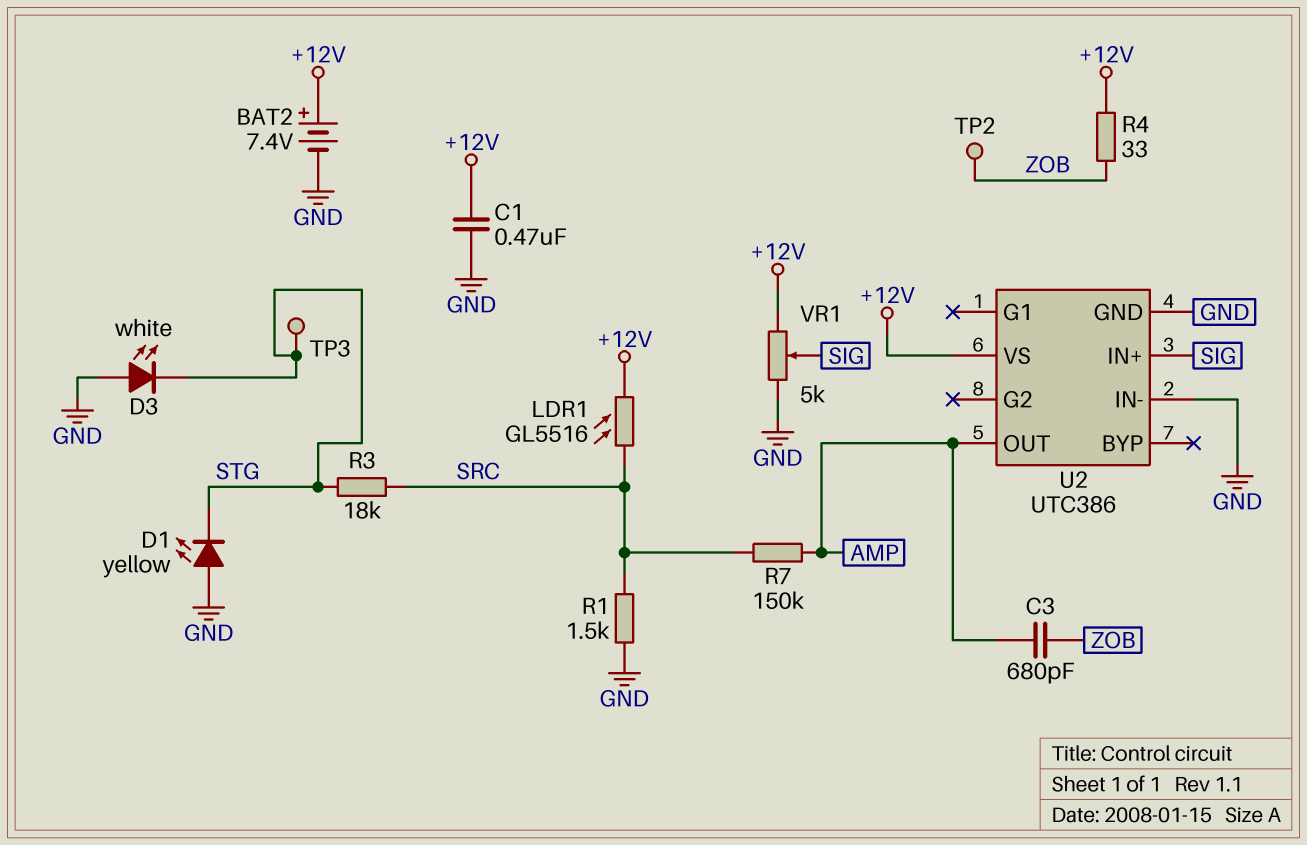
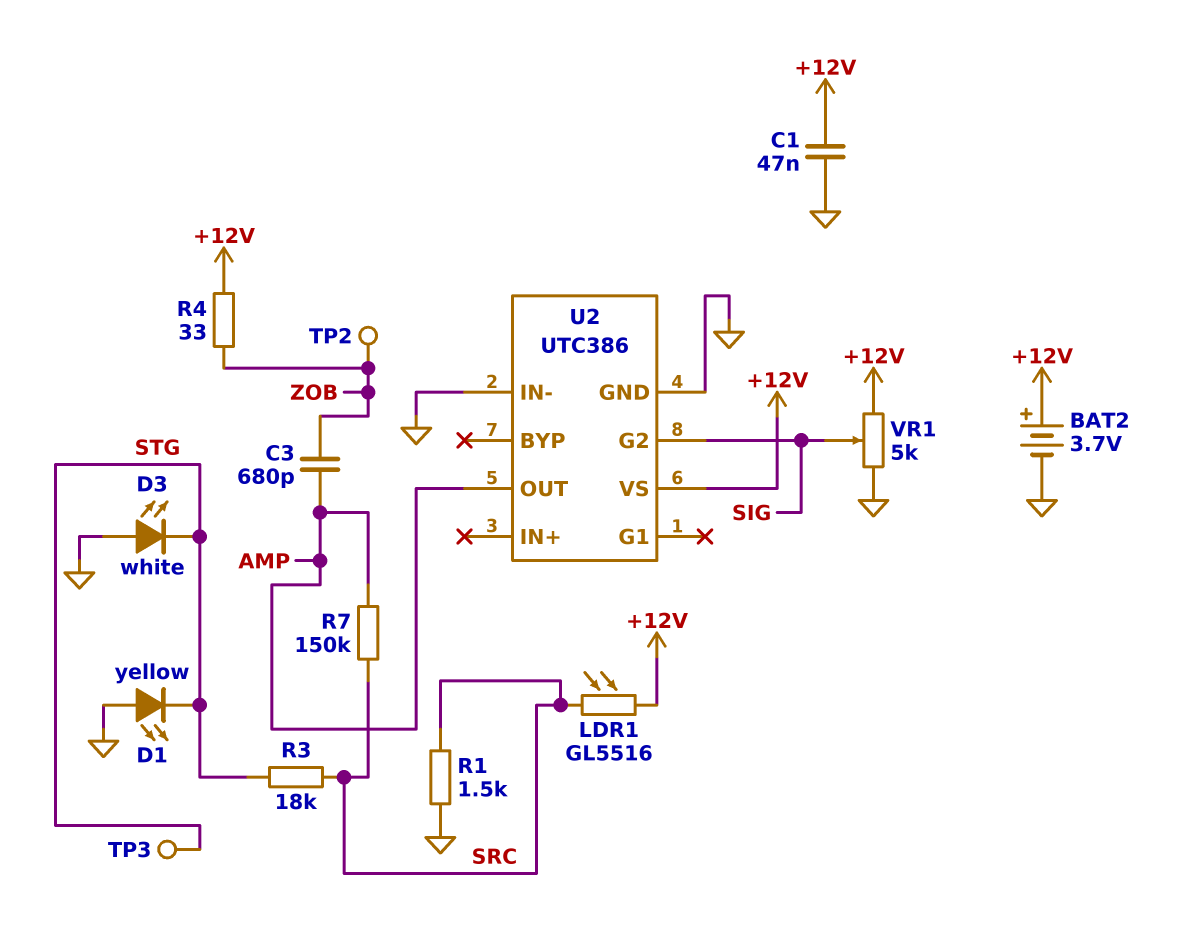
BAT2: 7.4V (plus +12V, minus GND) -> 3.7V (plus +12V, minus GND)
C1: 470nF (+12V, GND) -> 47nF (+12V, GND)
U2 pin G2: none -> SIG
U2 pin IN+: SIG -> none

